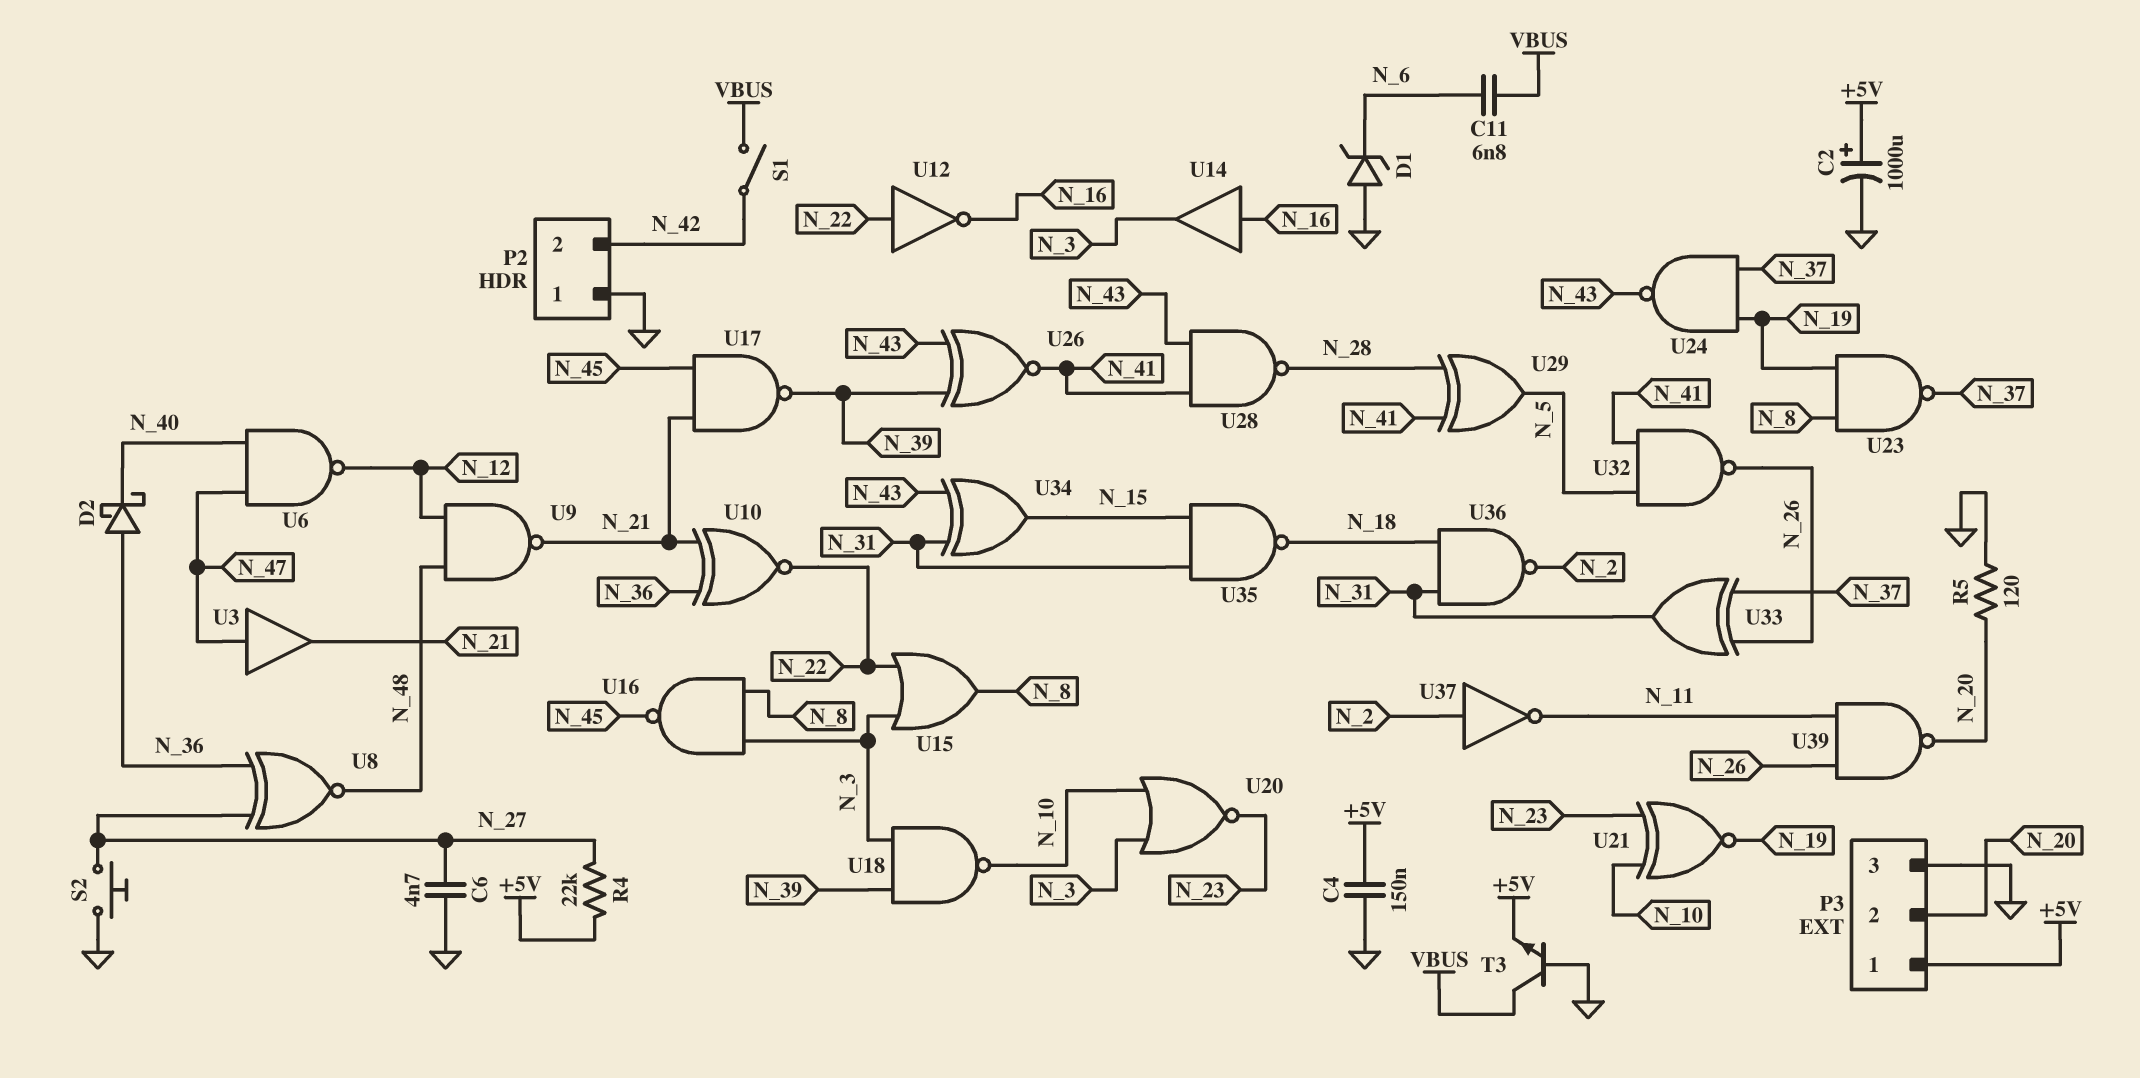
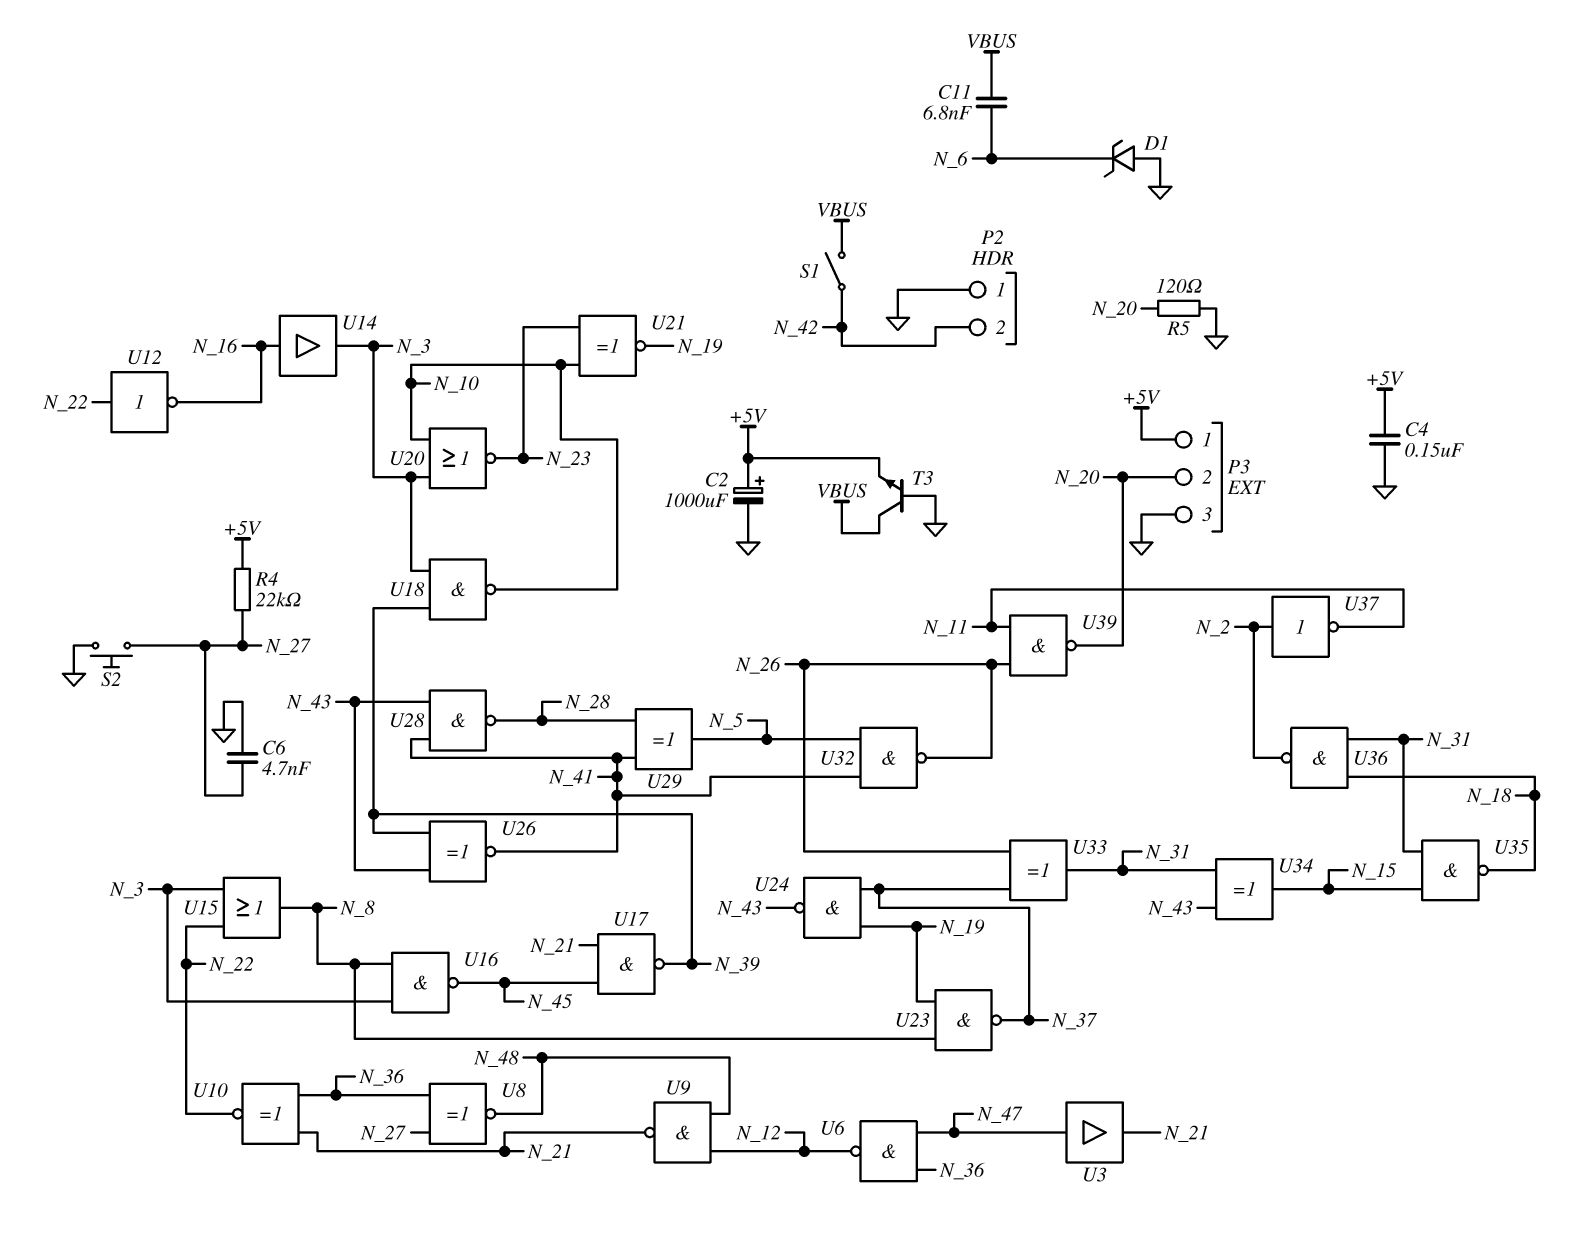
D2: schottky (A N_36, K N_40) -> none
U6: NAND (in N_40, in N_47, out N_12) -> NAND (in N_36, in N_47, out N_12)

